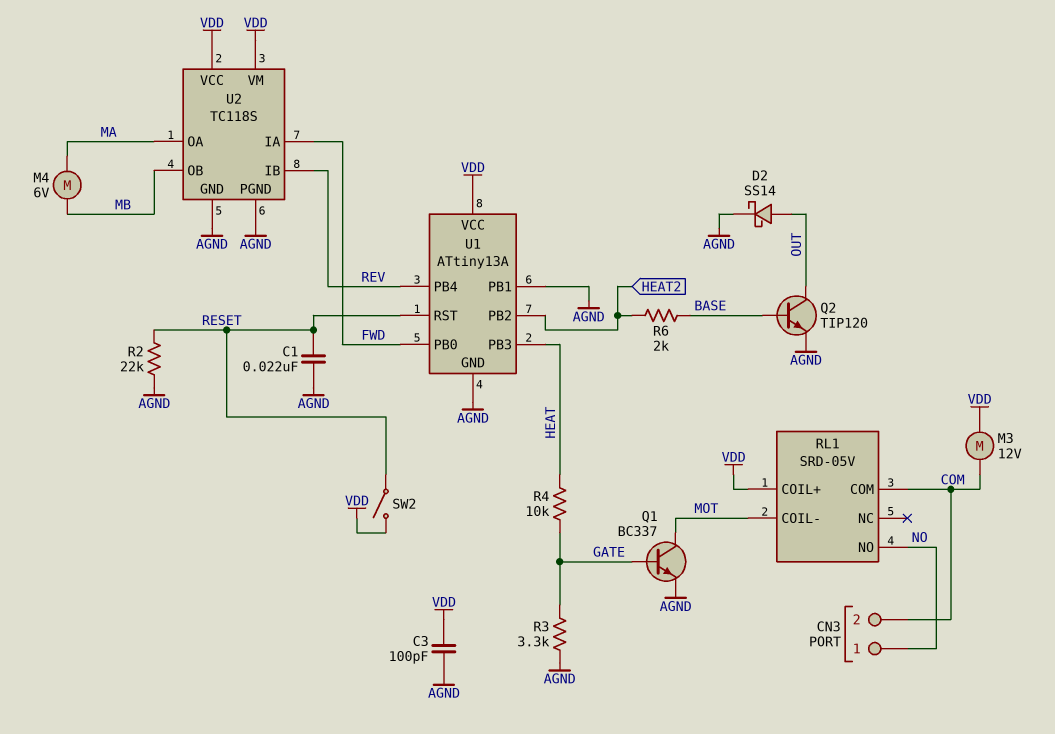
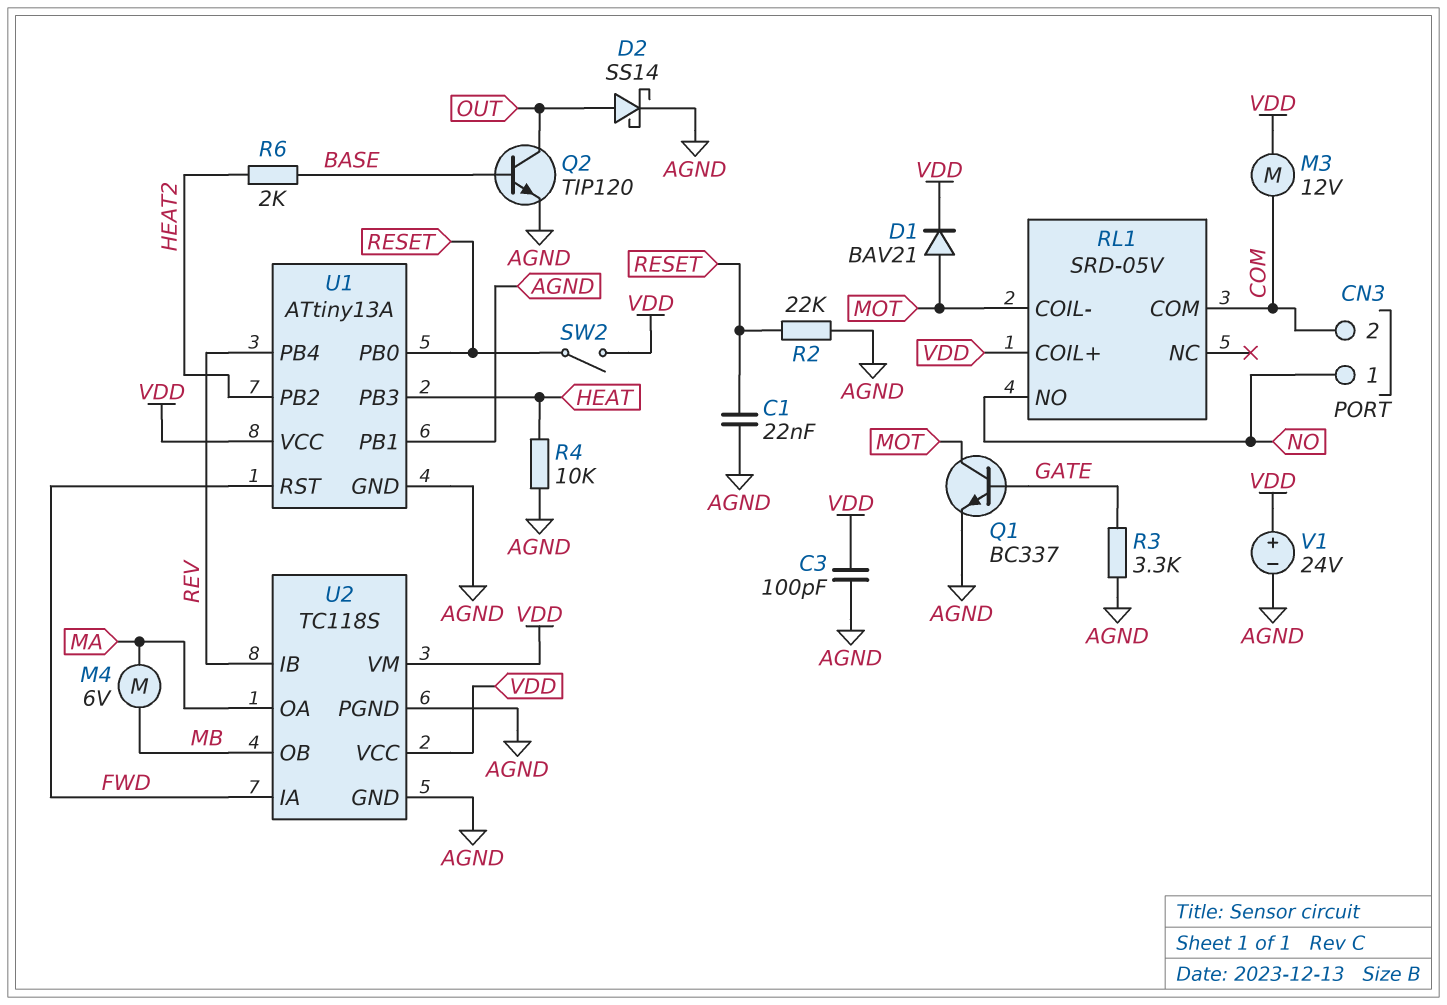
D1: none -> diode BAV21 (A MOT, K VDD)
R4: 10k (GATE, HEAT) -> 10k (AGND, HEAT)
U1 pin PB0: FWD -> RESET
U1 pin RST: RESET -> FWD
V1: none -> 24V (plus VDD, minus AGND)

